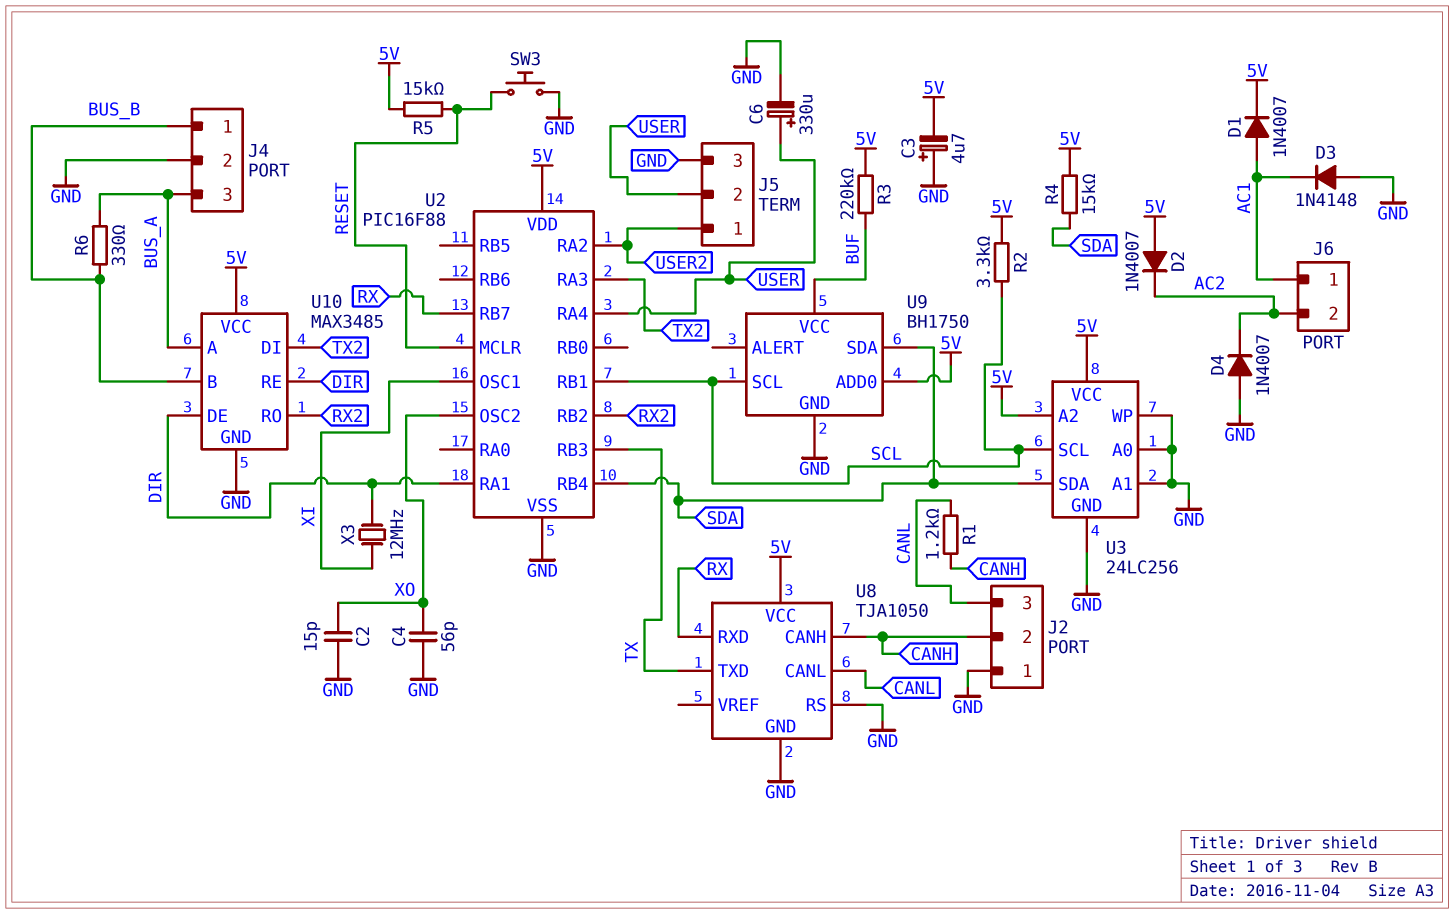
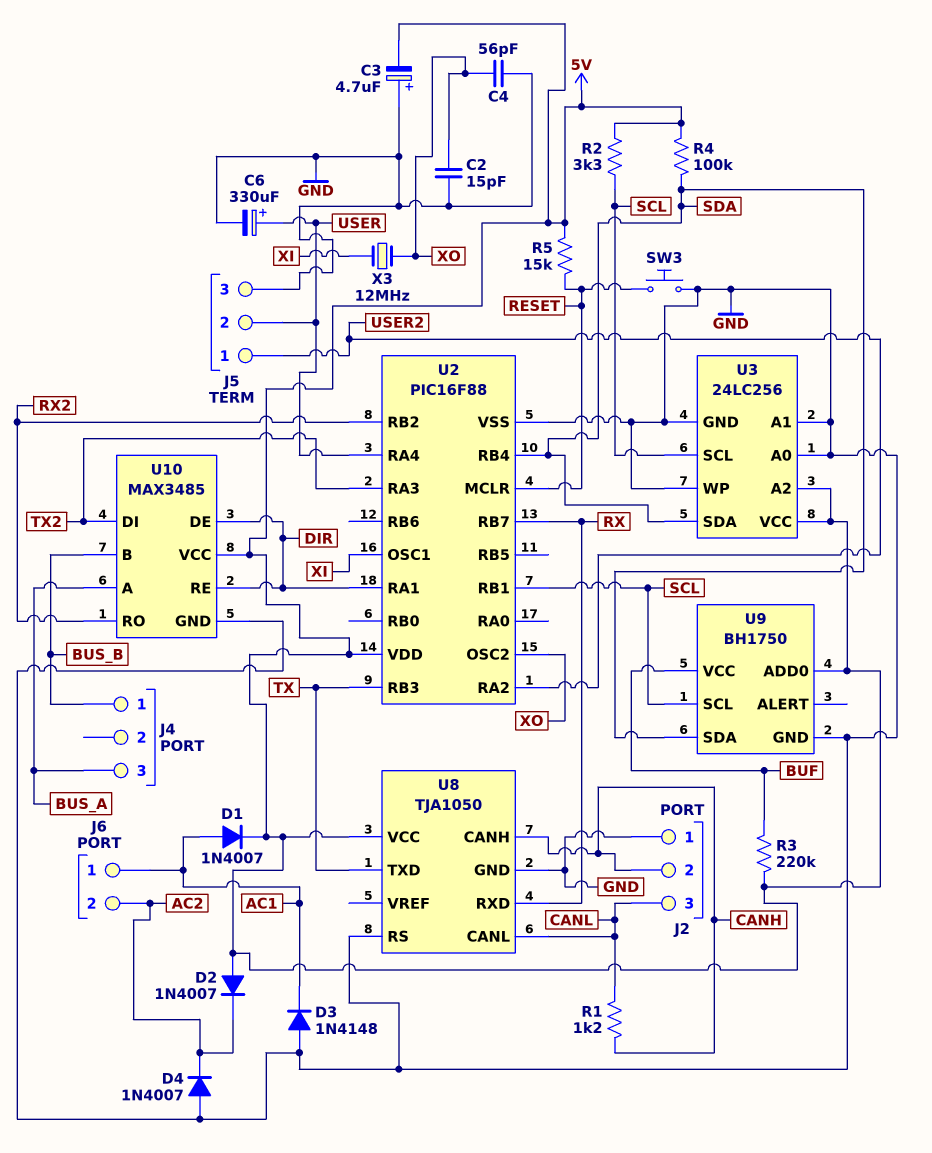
J4 pin 2: GND -> none
R4: 15k (5V, SDA) -> 100k (5V, SDA)
R6: 330 (BUS_A, BUS_B) -> none
X3: 12MHz (DIR, XI) -> 12MHz (XI, XO)

